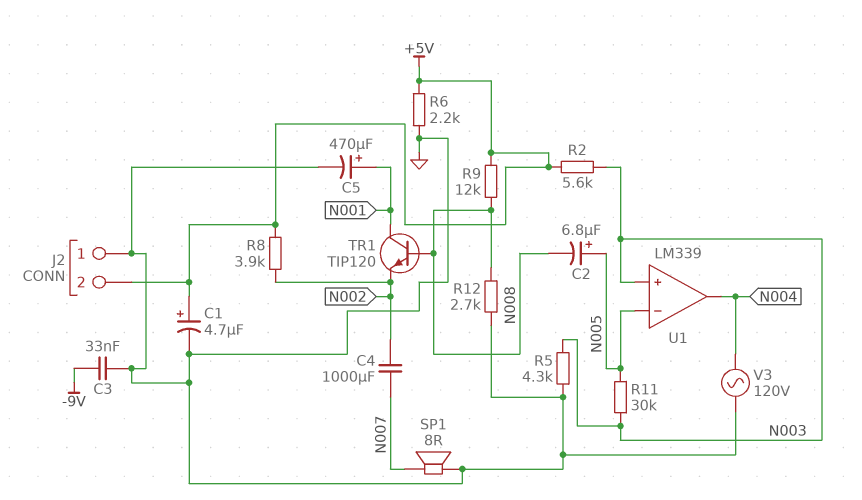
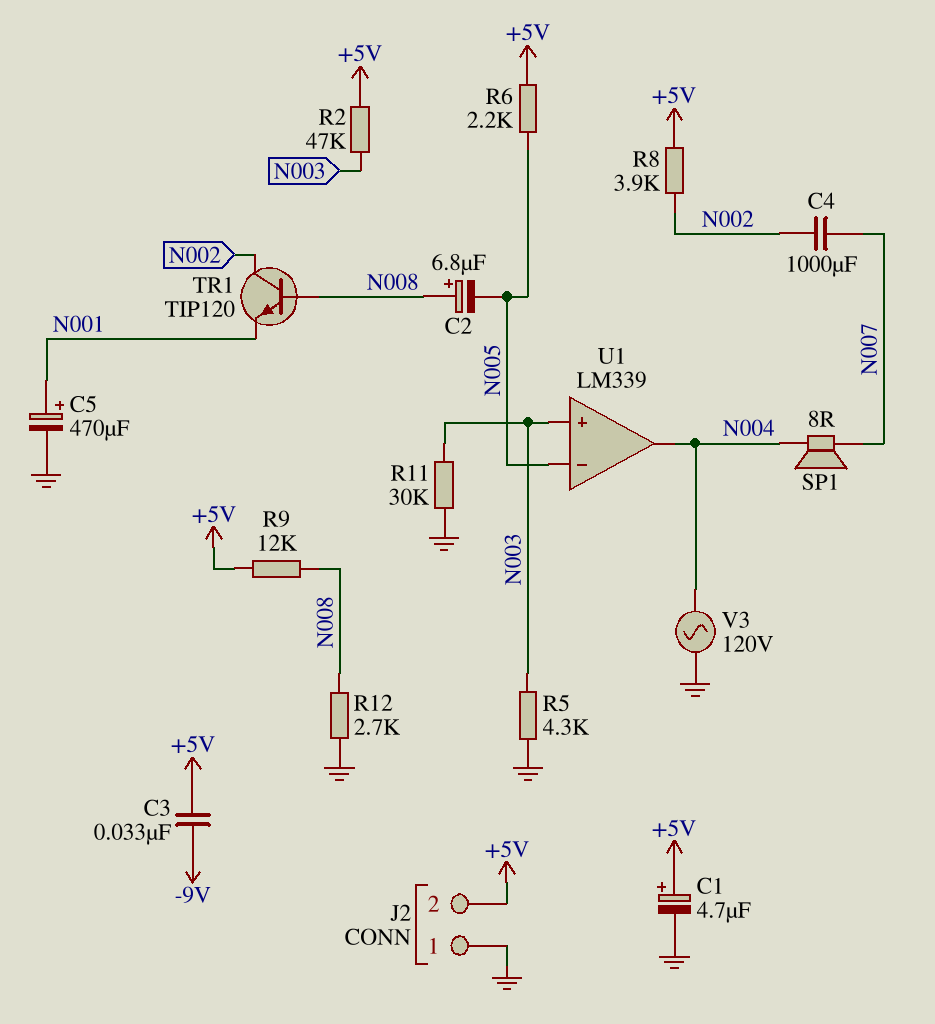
C2: 6.8uF (plus N005, minus N008) -> 6.8uF (plus N008, minus N005)
C3: 33nF (-9V, GND) -> 33nF (+5V, -9V)
R2: 5.6k (+5V, N003) -> 47k (+5V, N003)
R6: 2.2k (+5V, GND) -> 2.2k (+5V, N005)
R11: 30k (N003, N005) -> 30k (GND, N003)
SP1: speaker 8R (GND, N007) -> speaker 8R (N004, N007)
TR1: NPN TIP120 (B N008, C N001, E N002) -> NPN TIP120 (B N008, C N002, E N001)

